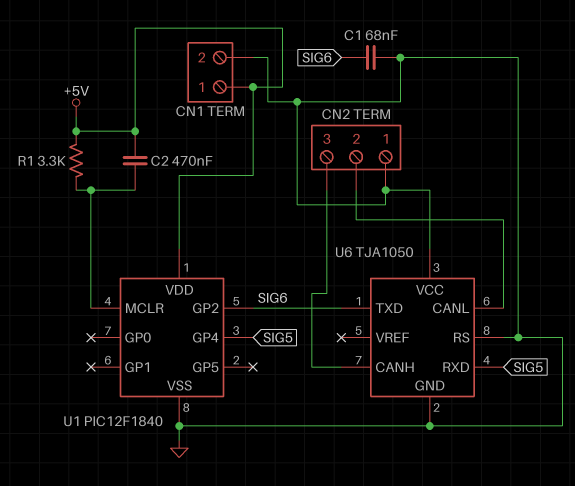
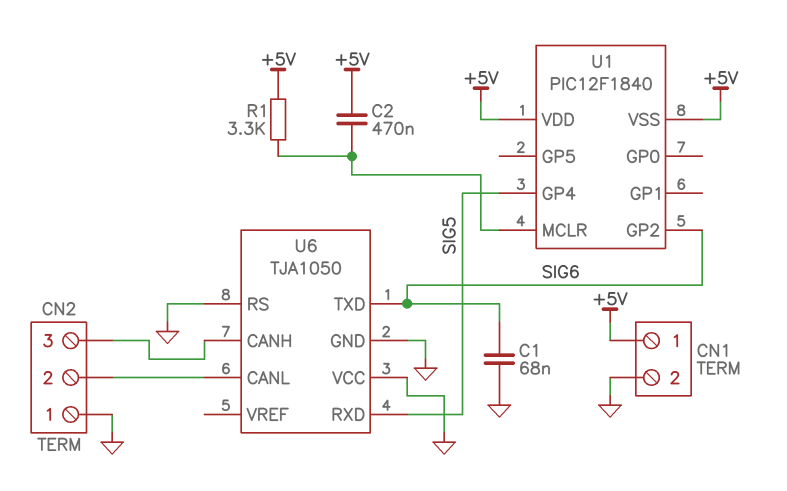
U1 pin VSS: GND -> +5V

